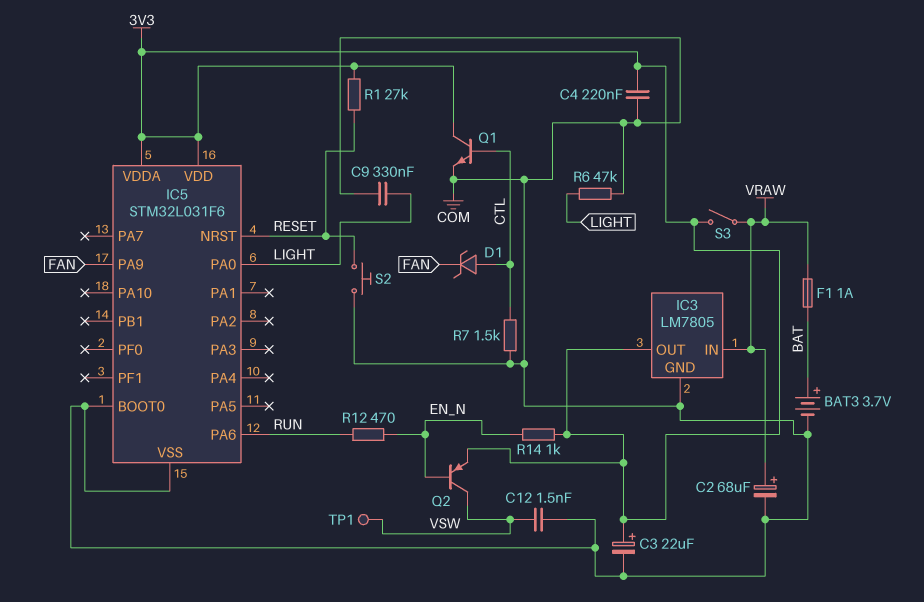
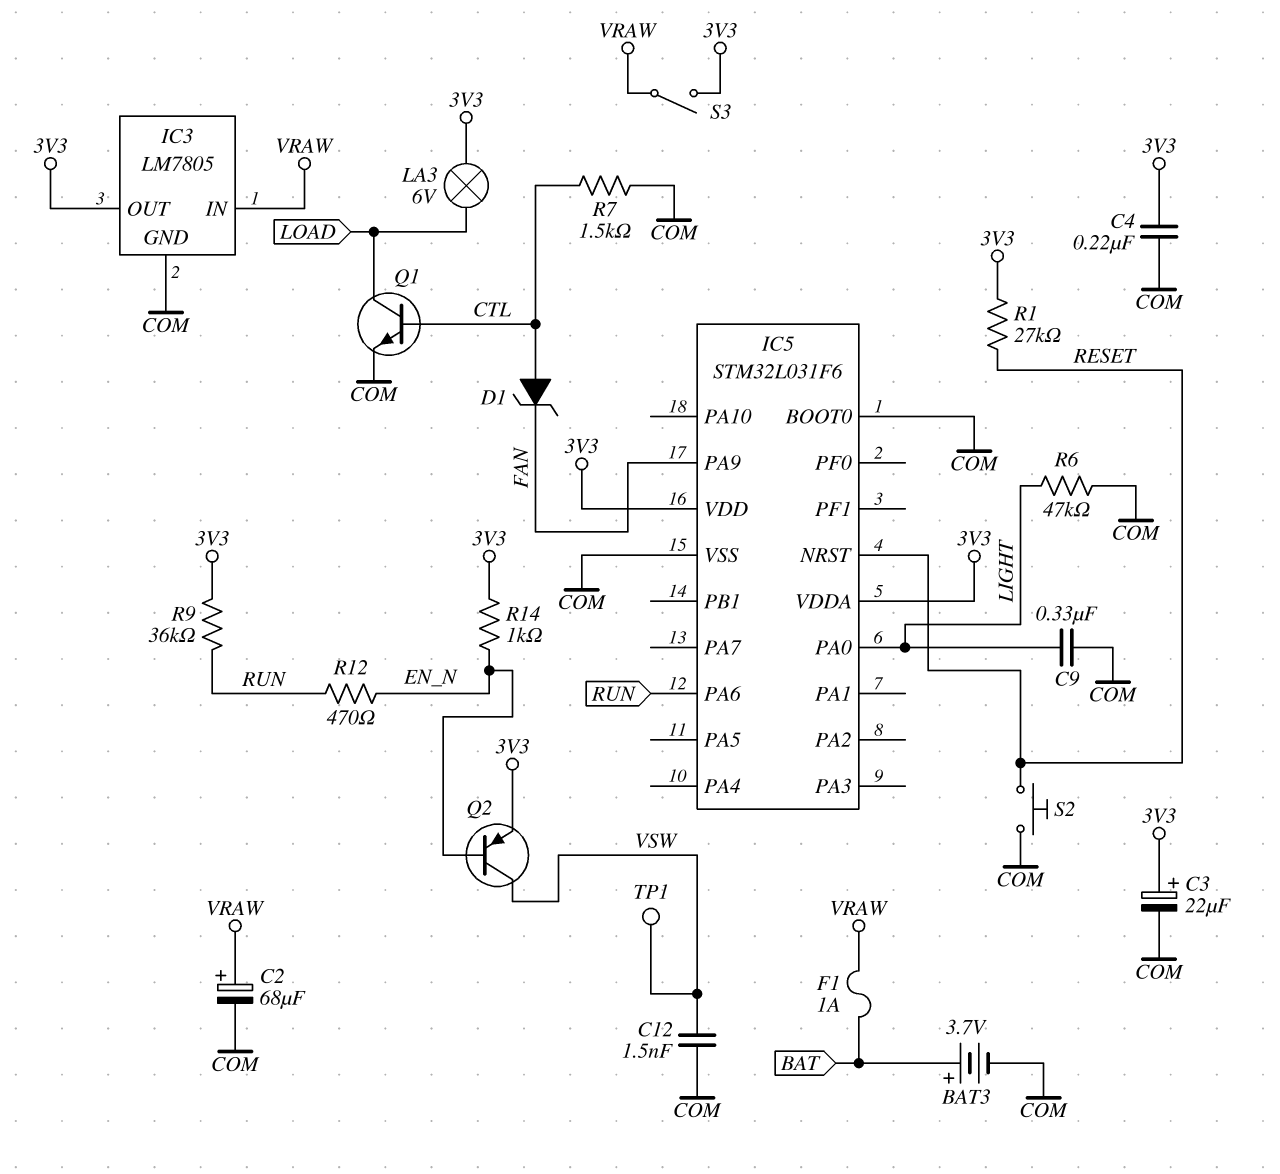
LA3: none -> lamp 6V (3V3, LOAD)
Q1: NPN (B CTL, C 3V3, E COM) -> NPN (B CTL, C LOAD, E COM)
R9: none -> 36k (3V3, RUN)

